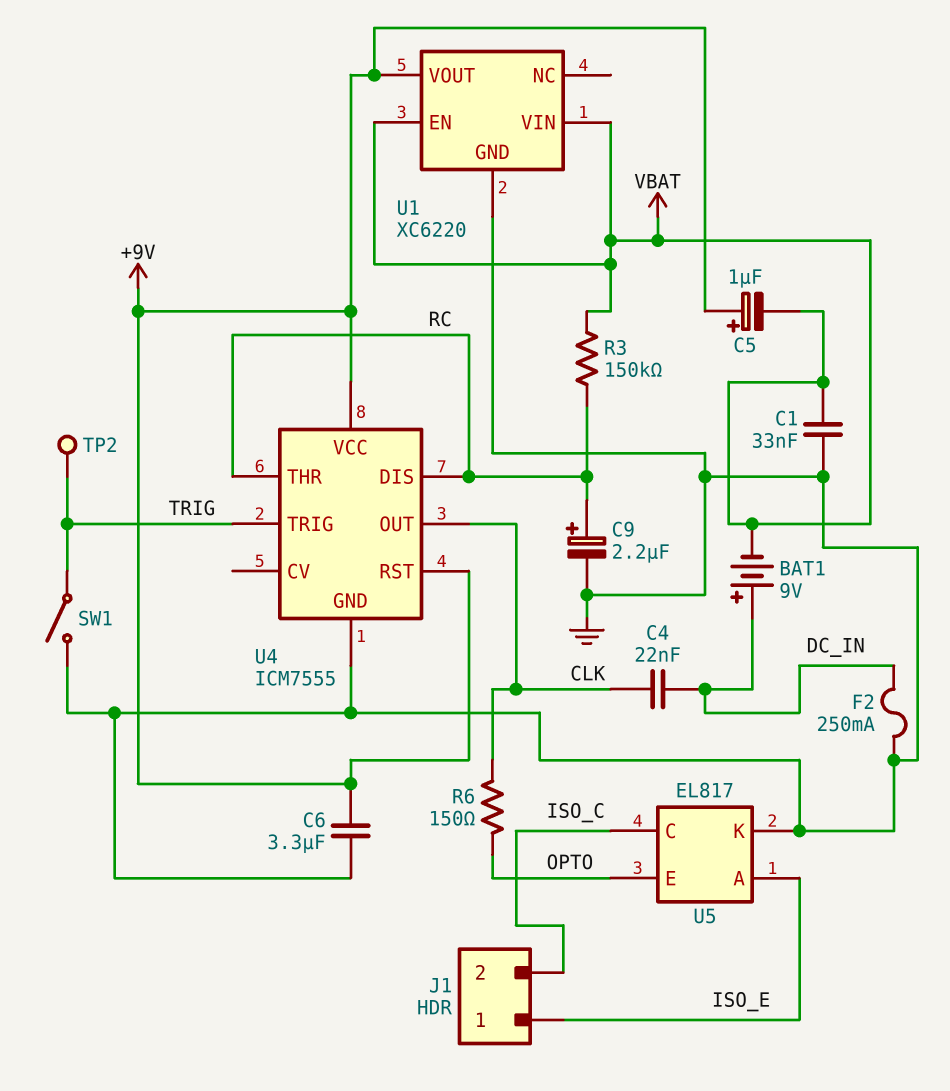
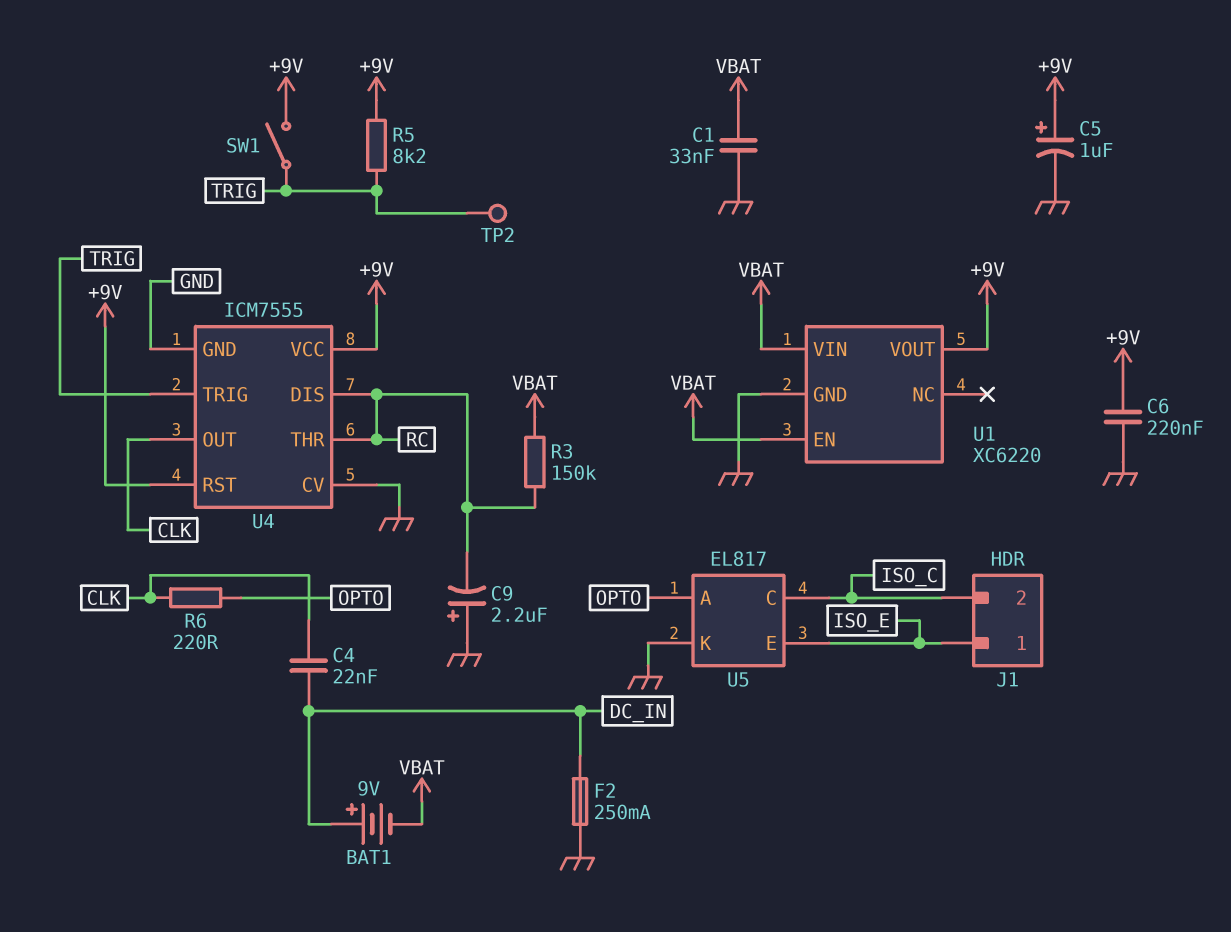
C5: 1uF (plus +9V, minus VBAT) -> 1uF (plus +9V, minus GND)
C6: 3.3uF (+9V, GND) -> 220nF (+9V, GND)
C9: 2.2uF (plus RC, minus GND) -> 2.2uF (plus GND, minus RC)
R5: none -> 8.2k (+9V, TRIG)
R6: 150 (CLK, OPTO) -> 220 (CLK, OPTO)
SW1: switch (GND, TRIG) -> switch (+9V, TRIG)
U4 pin CV: none -> GND
U5 pin A: ISO_E -> OPTO
U5 pin E: OPTO -> ISO_E

